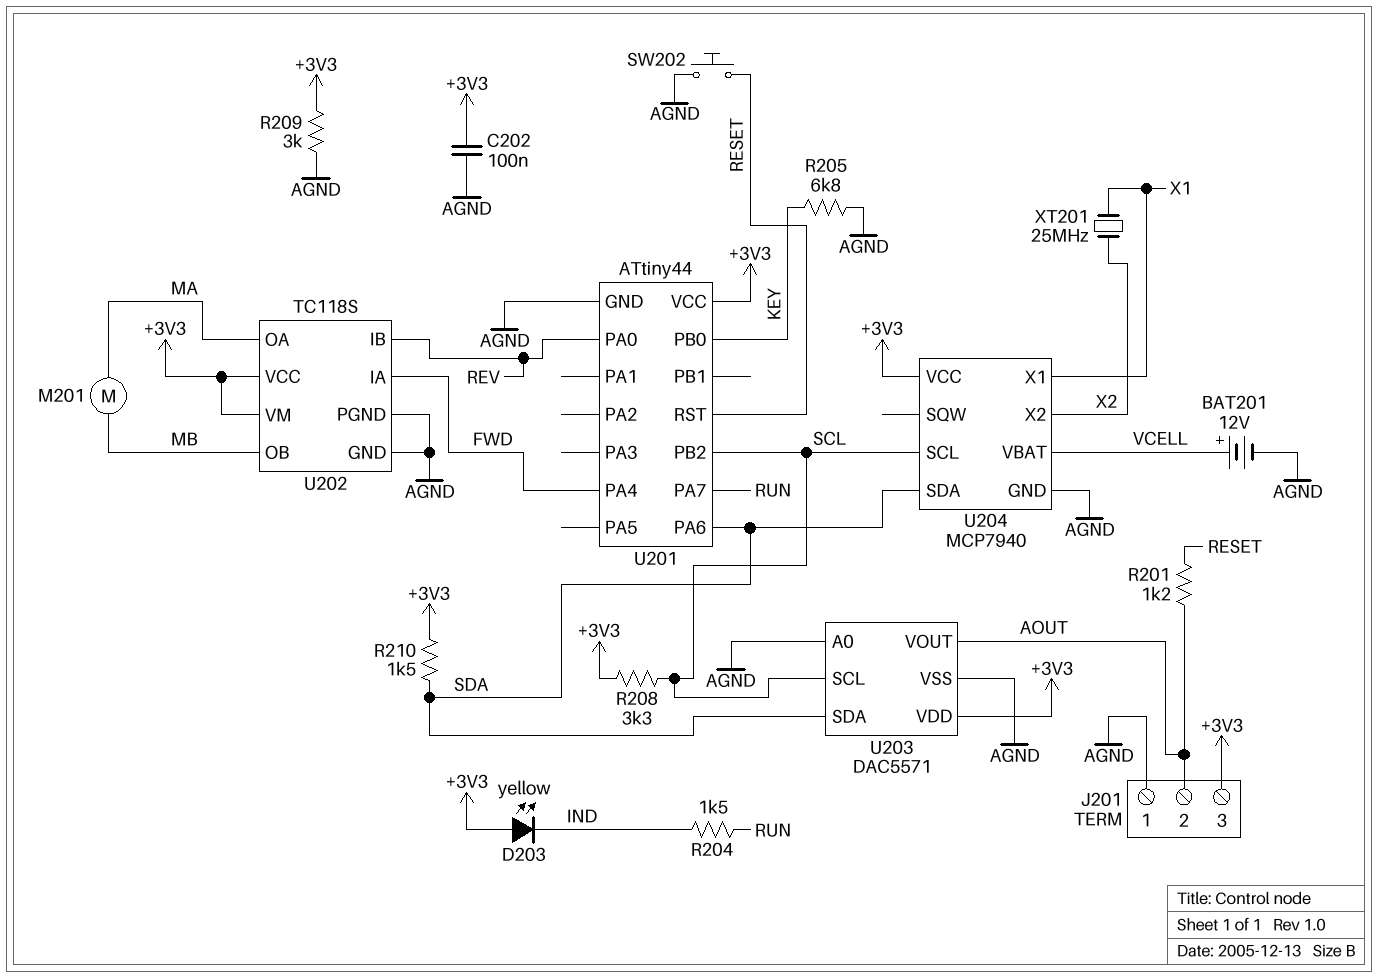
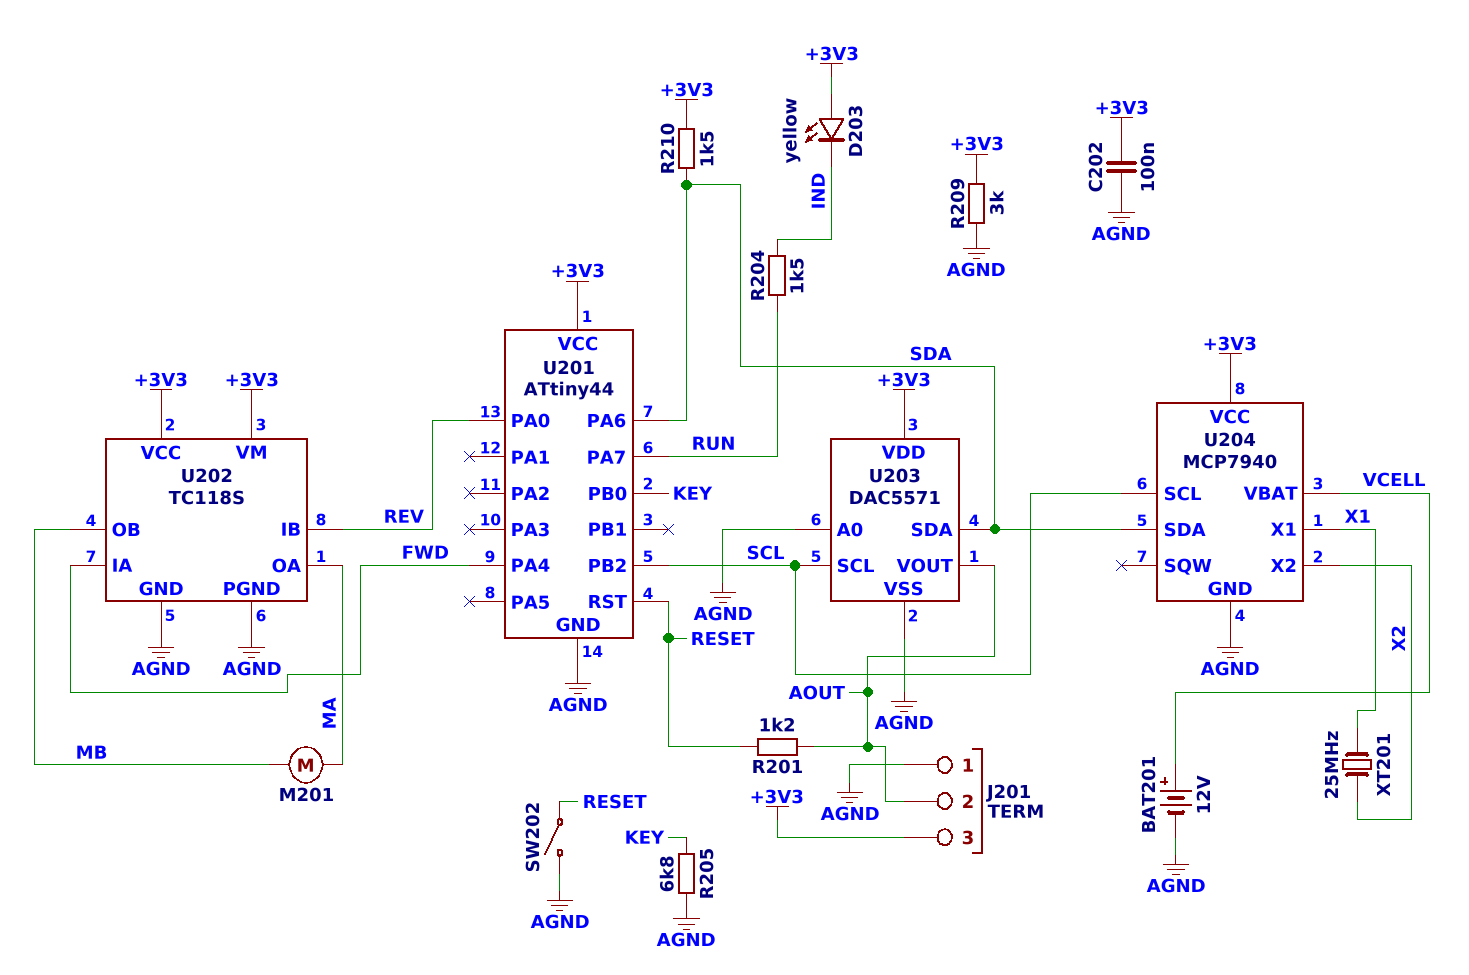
R208: 3.3k (+3V3, SCL) -> none
SW202: button (AGND, RESET) -> switch (AGND, RESET)

